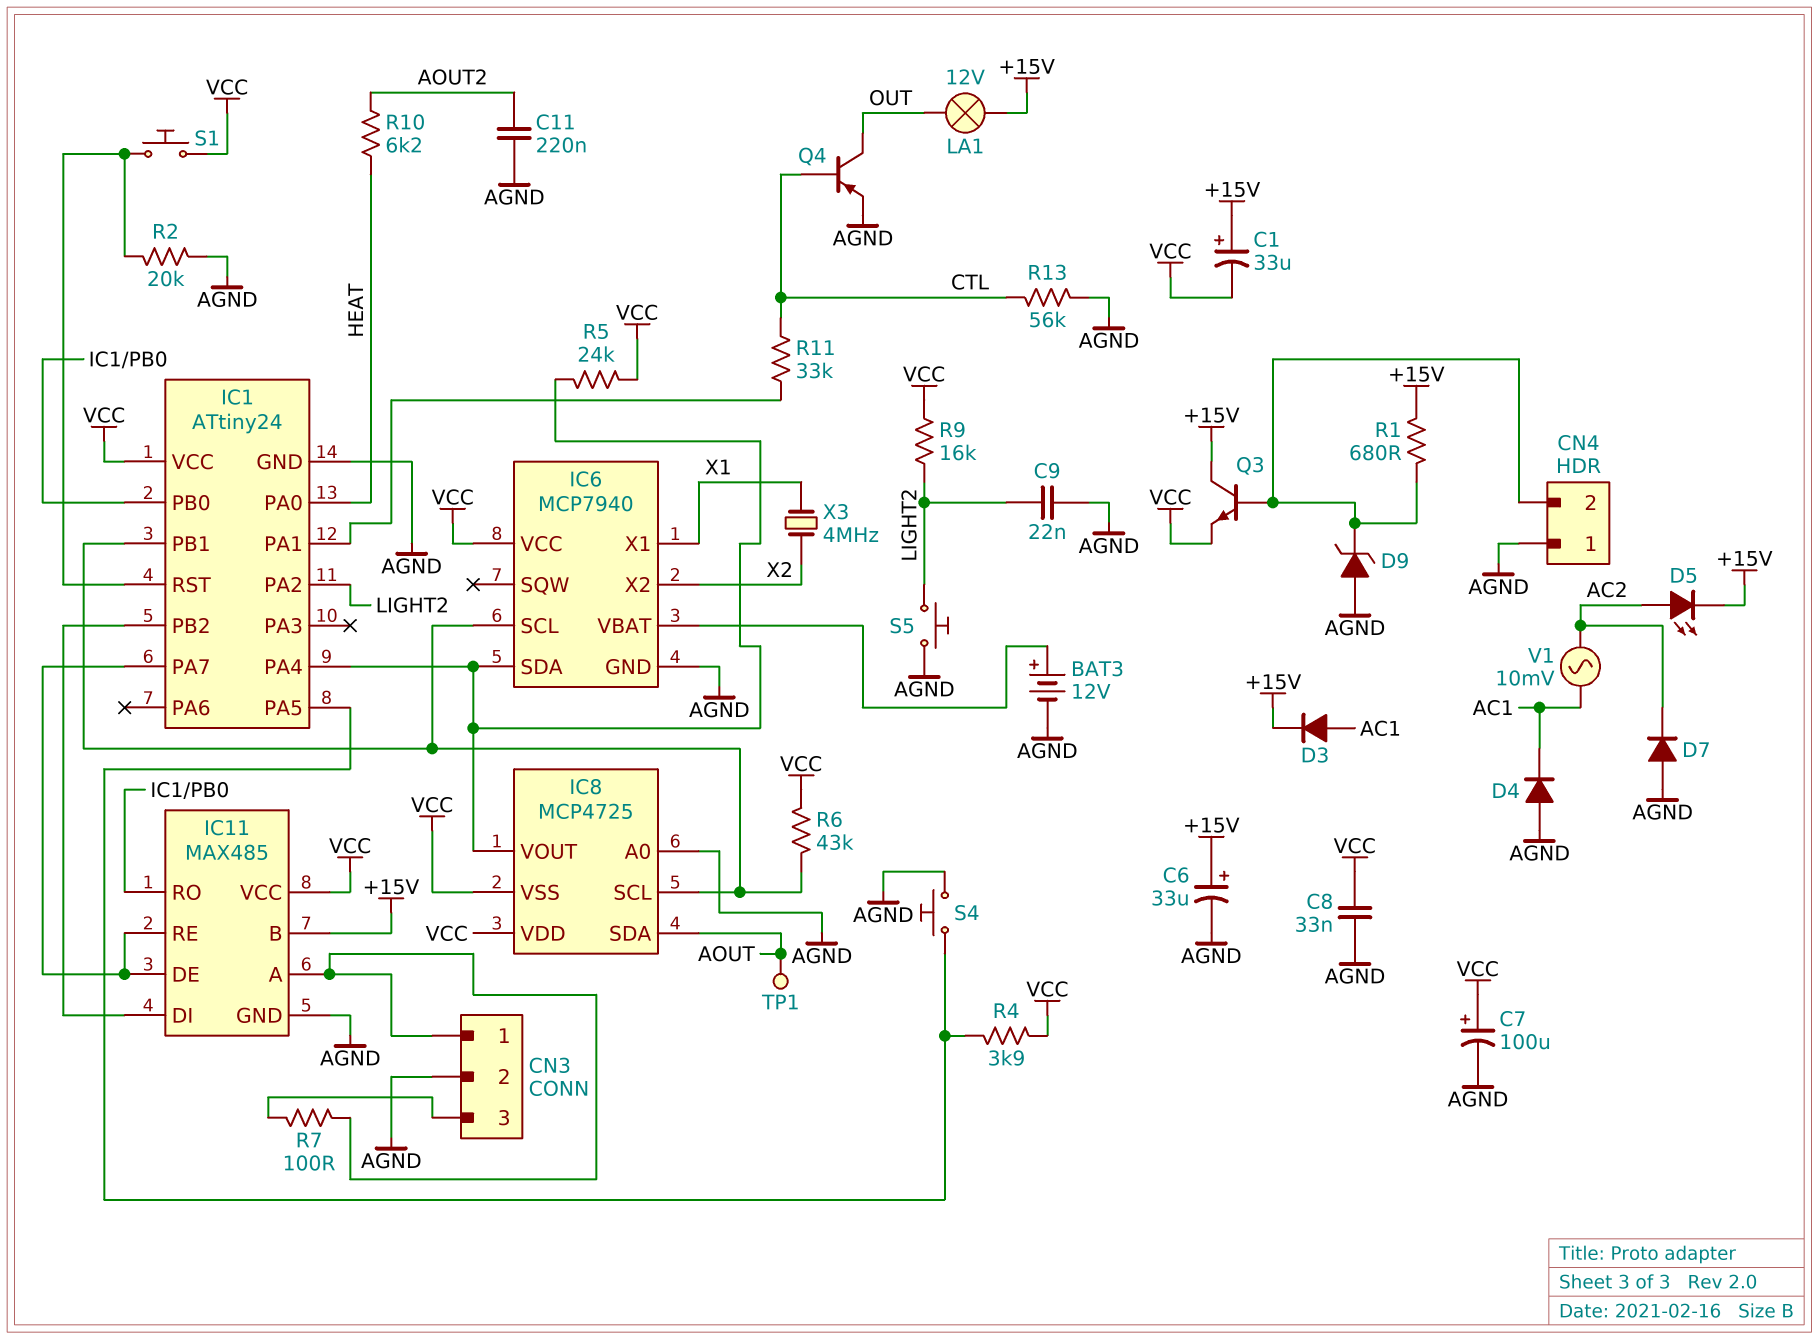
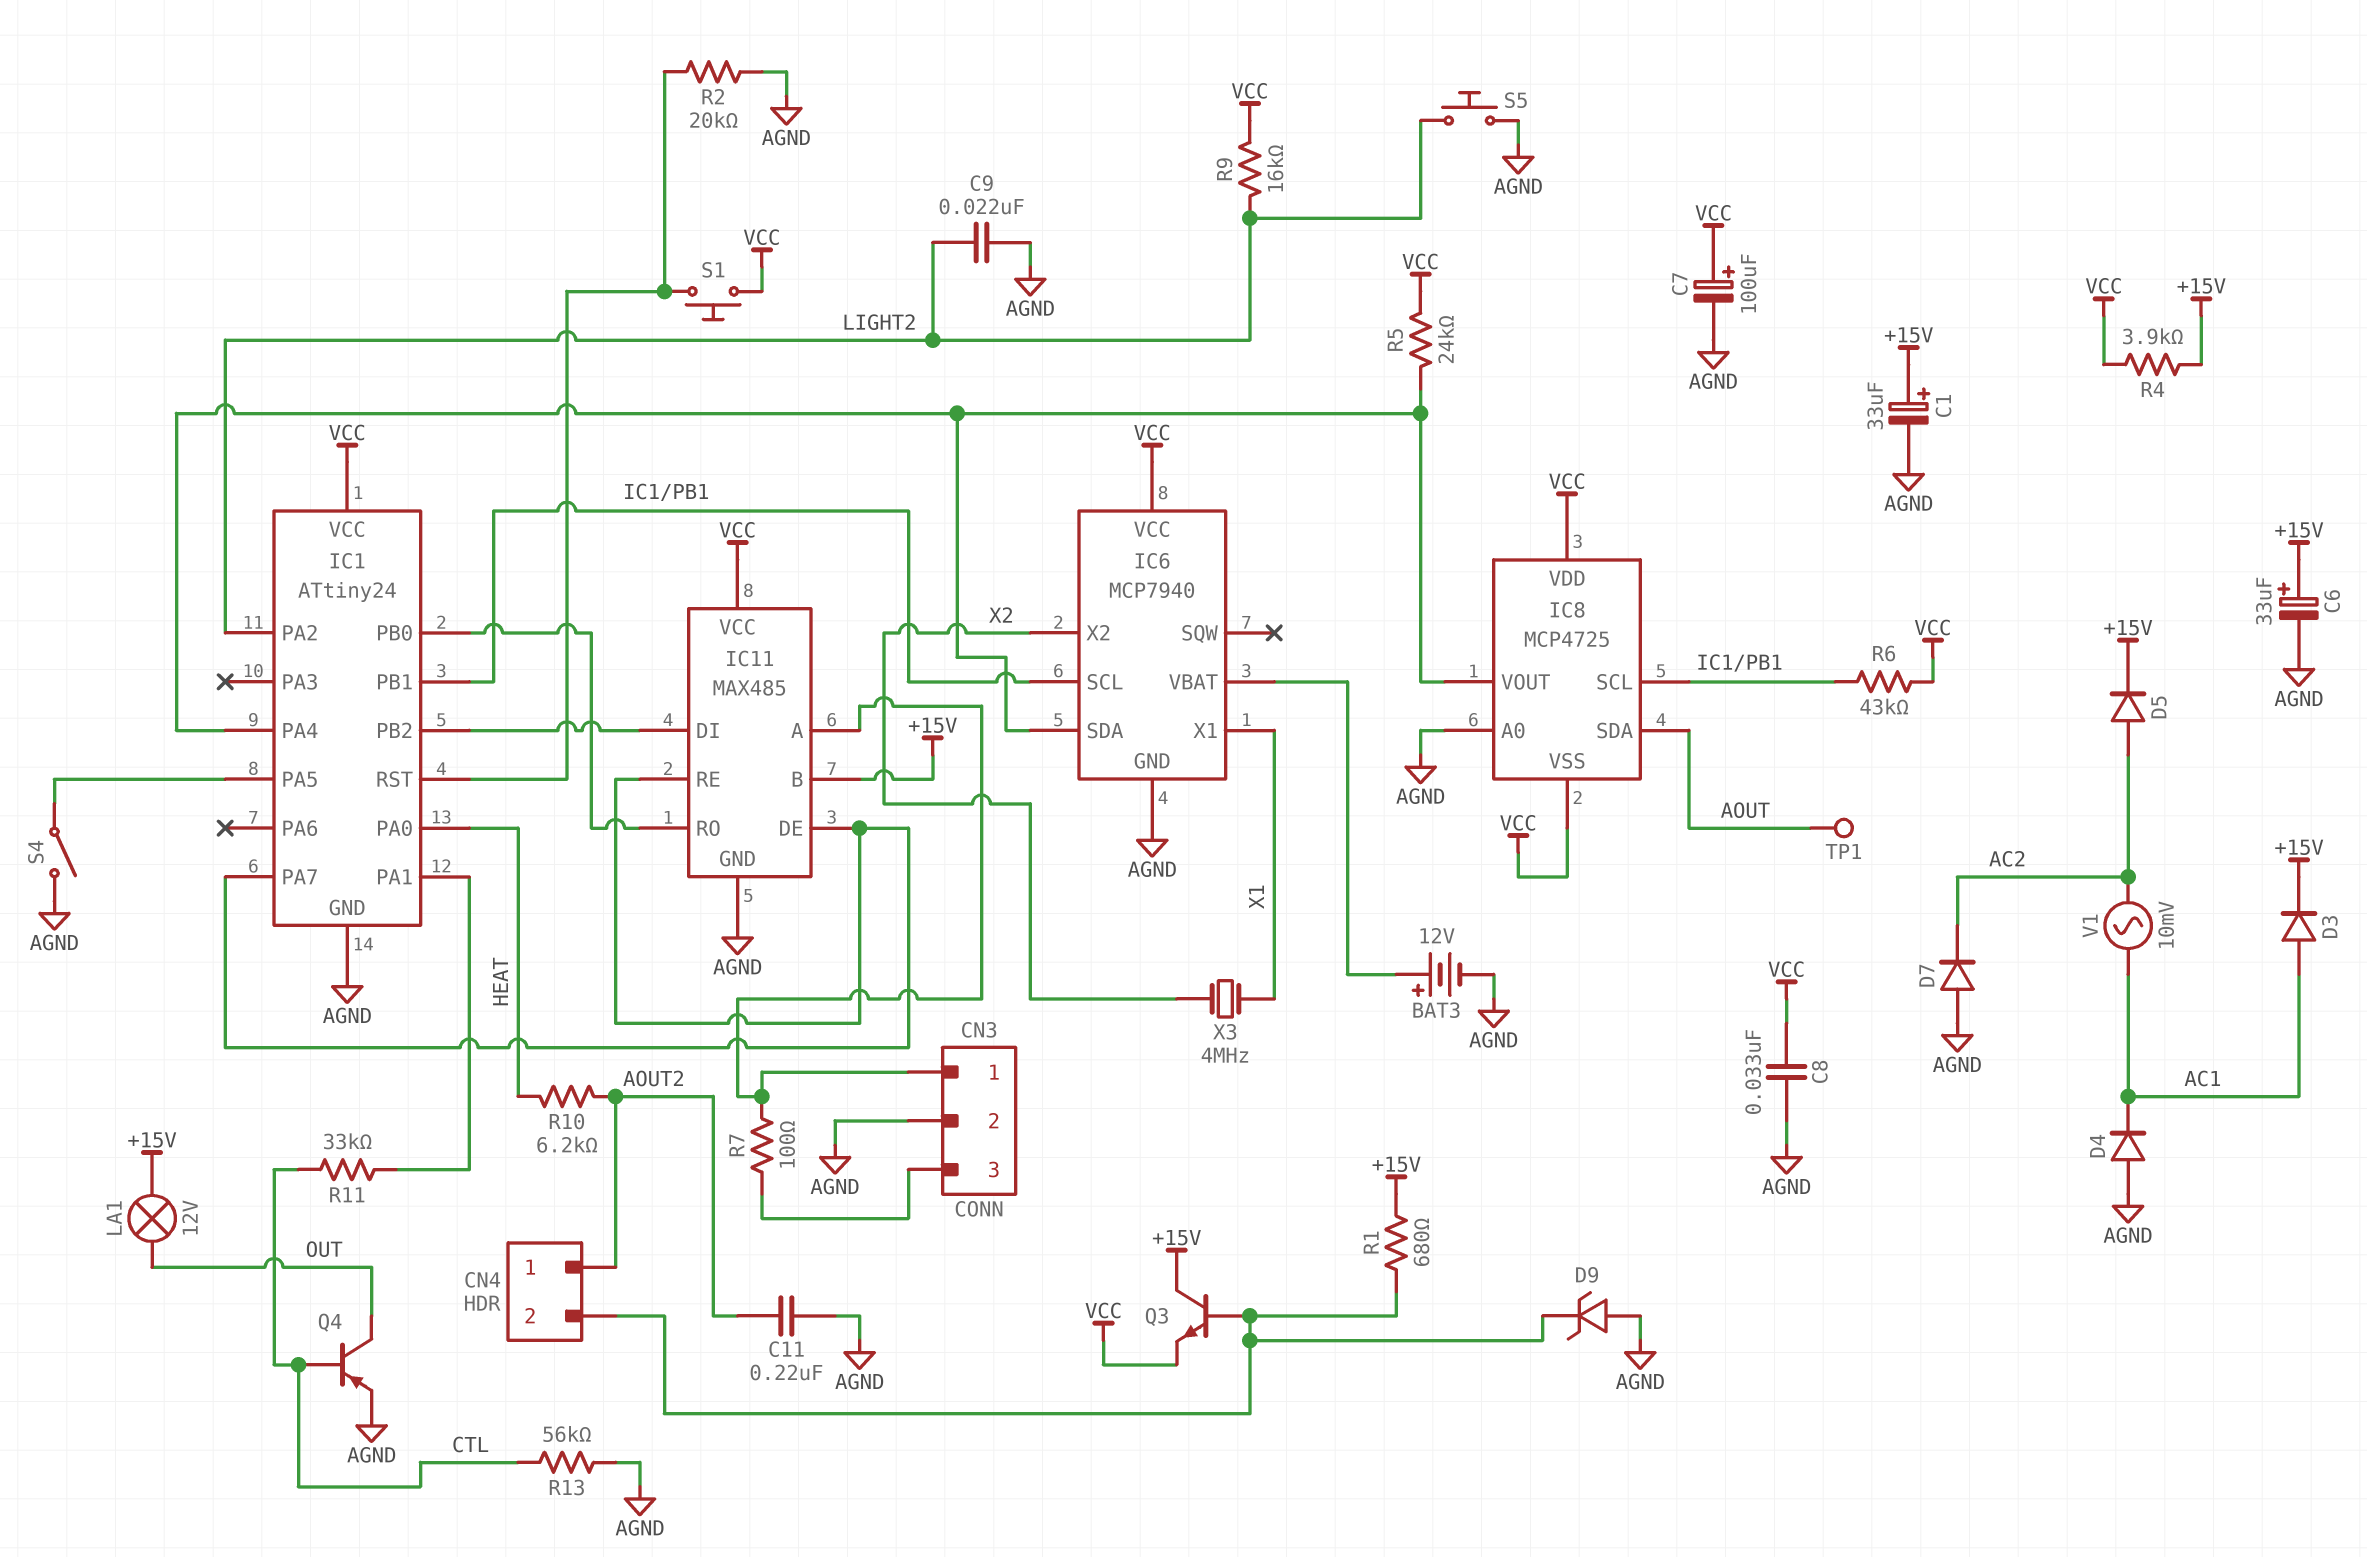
C1: 33uF (plus +15V, minus VCC) -> 33uF (plus +15V, minus AGND)
CN4 pin 1: AGND -> AOUT2
D5: LED (A AC2, K +15V) -> diode (A AC2, K +15V)
R4: 3.9k (IC1/PA5, VCC) -> 3.9k (+15V, VCC)
S4: button (AGND, IC1/PA5) -> switch (AGND, IC1/PA5)

